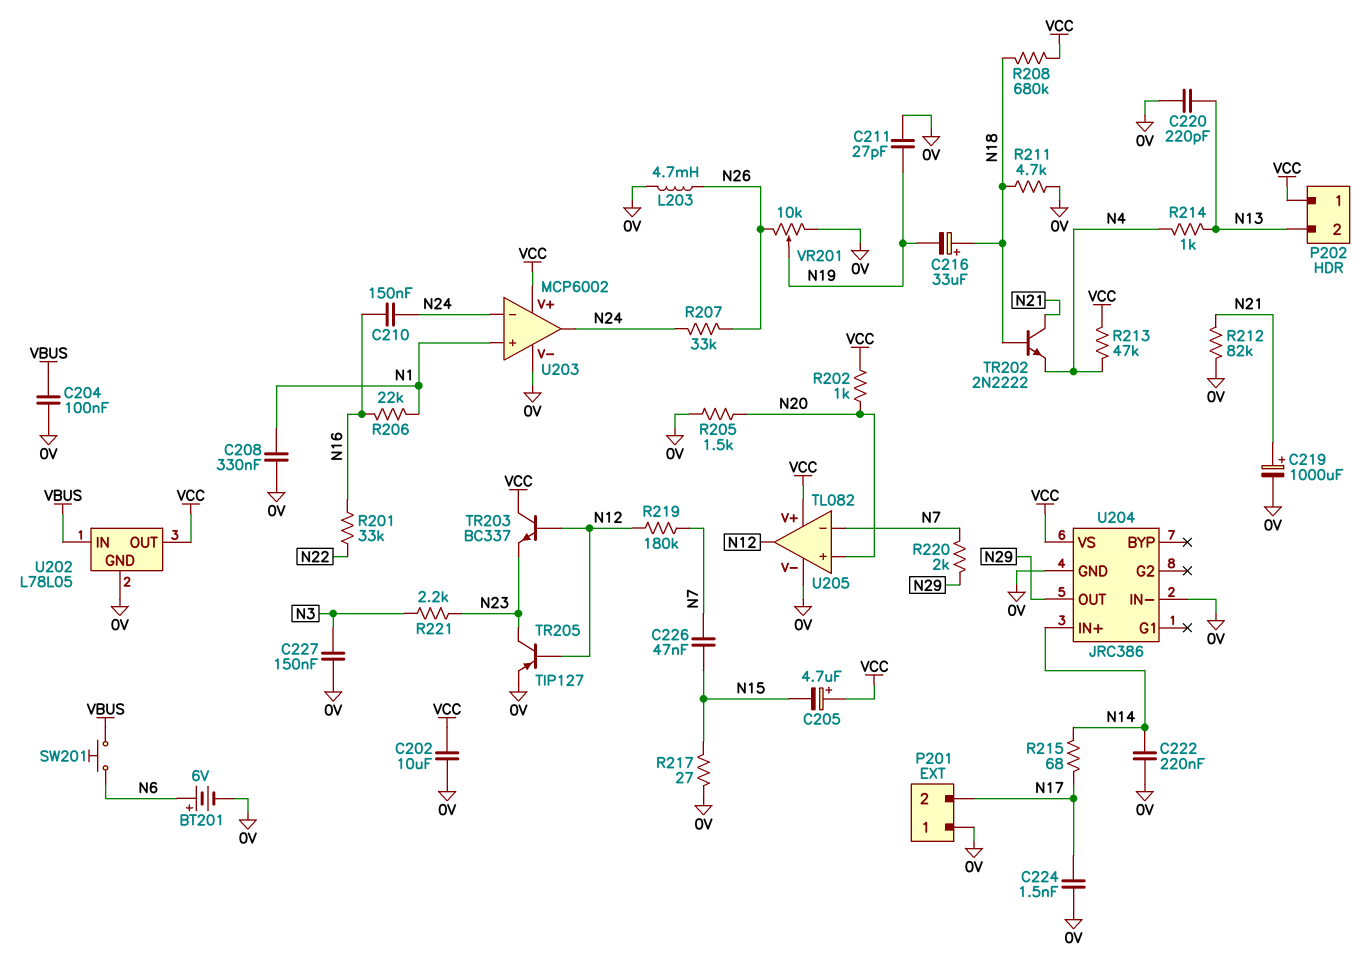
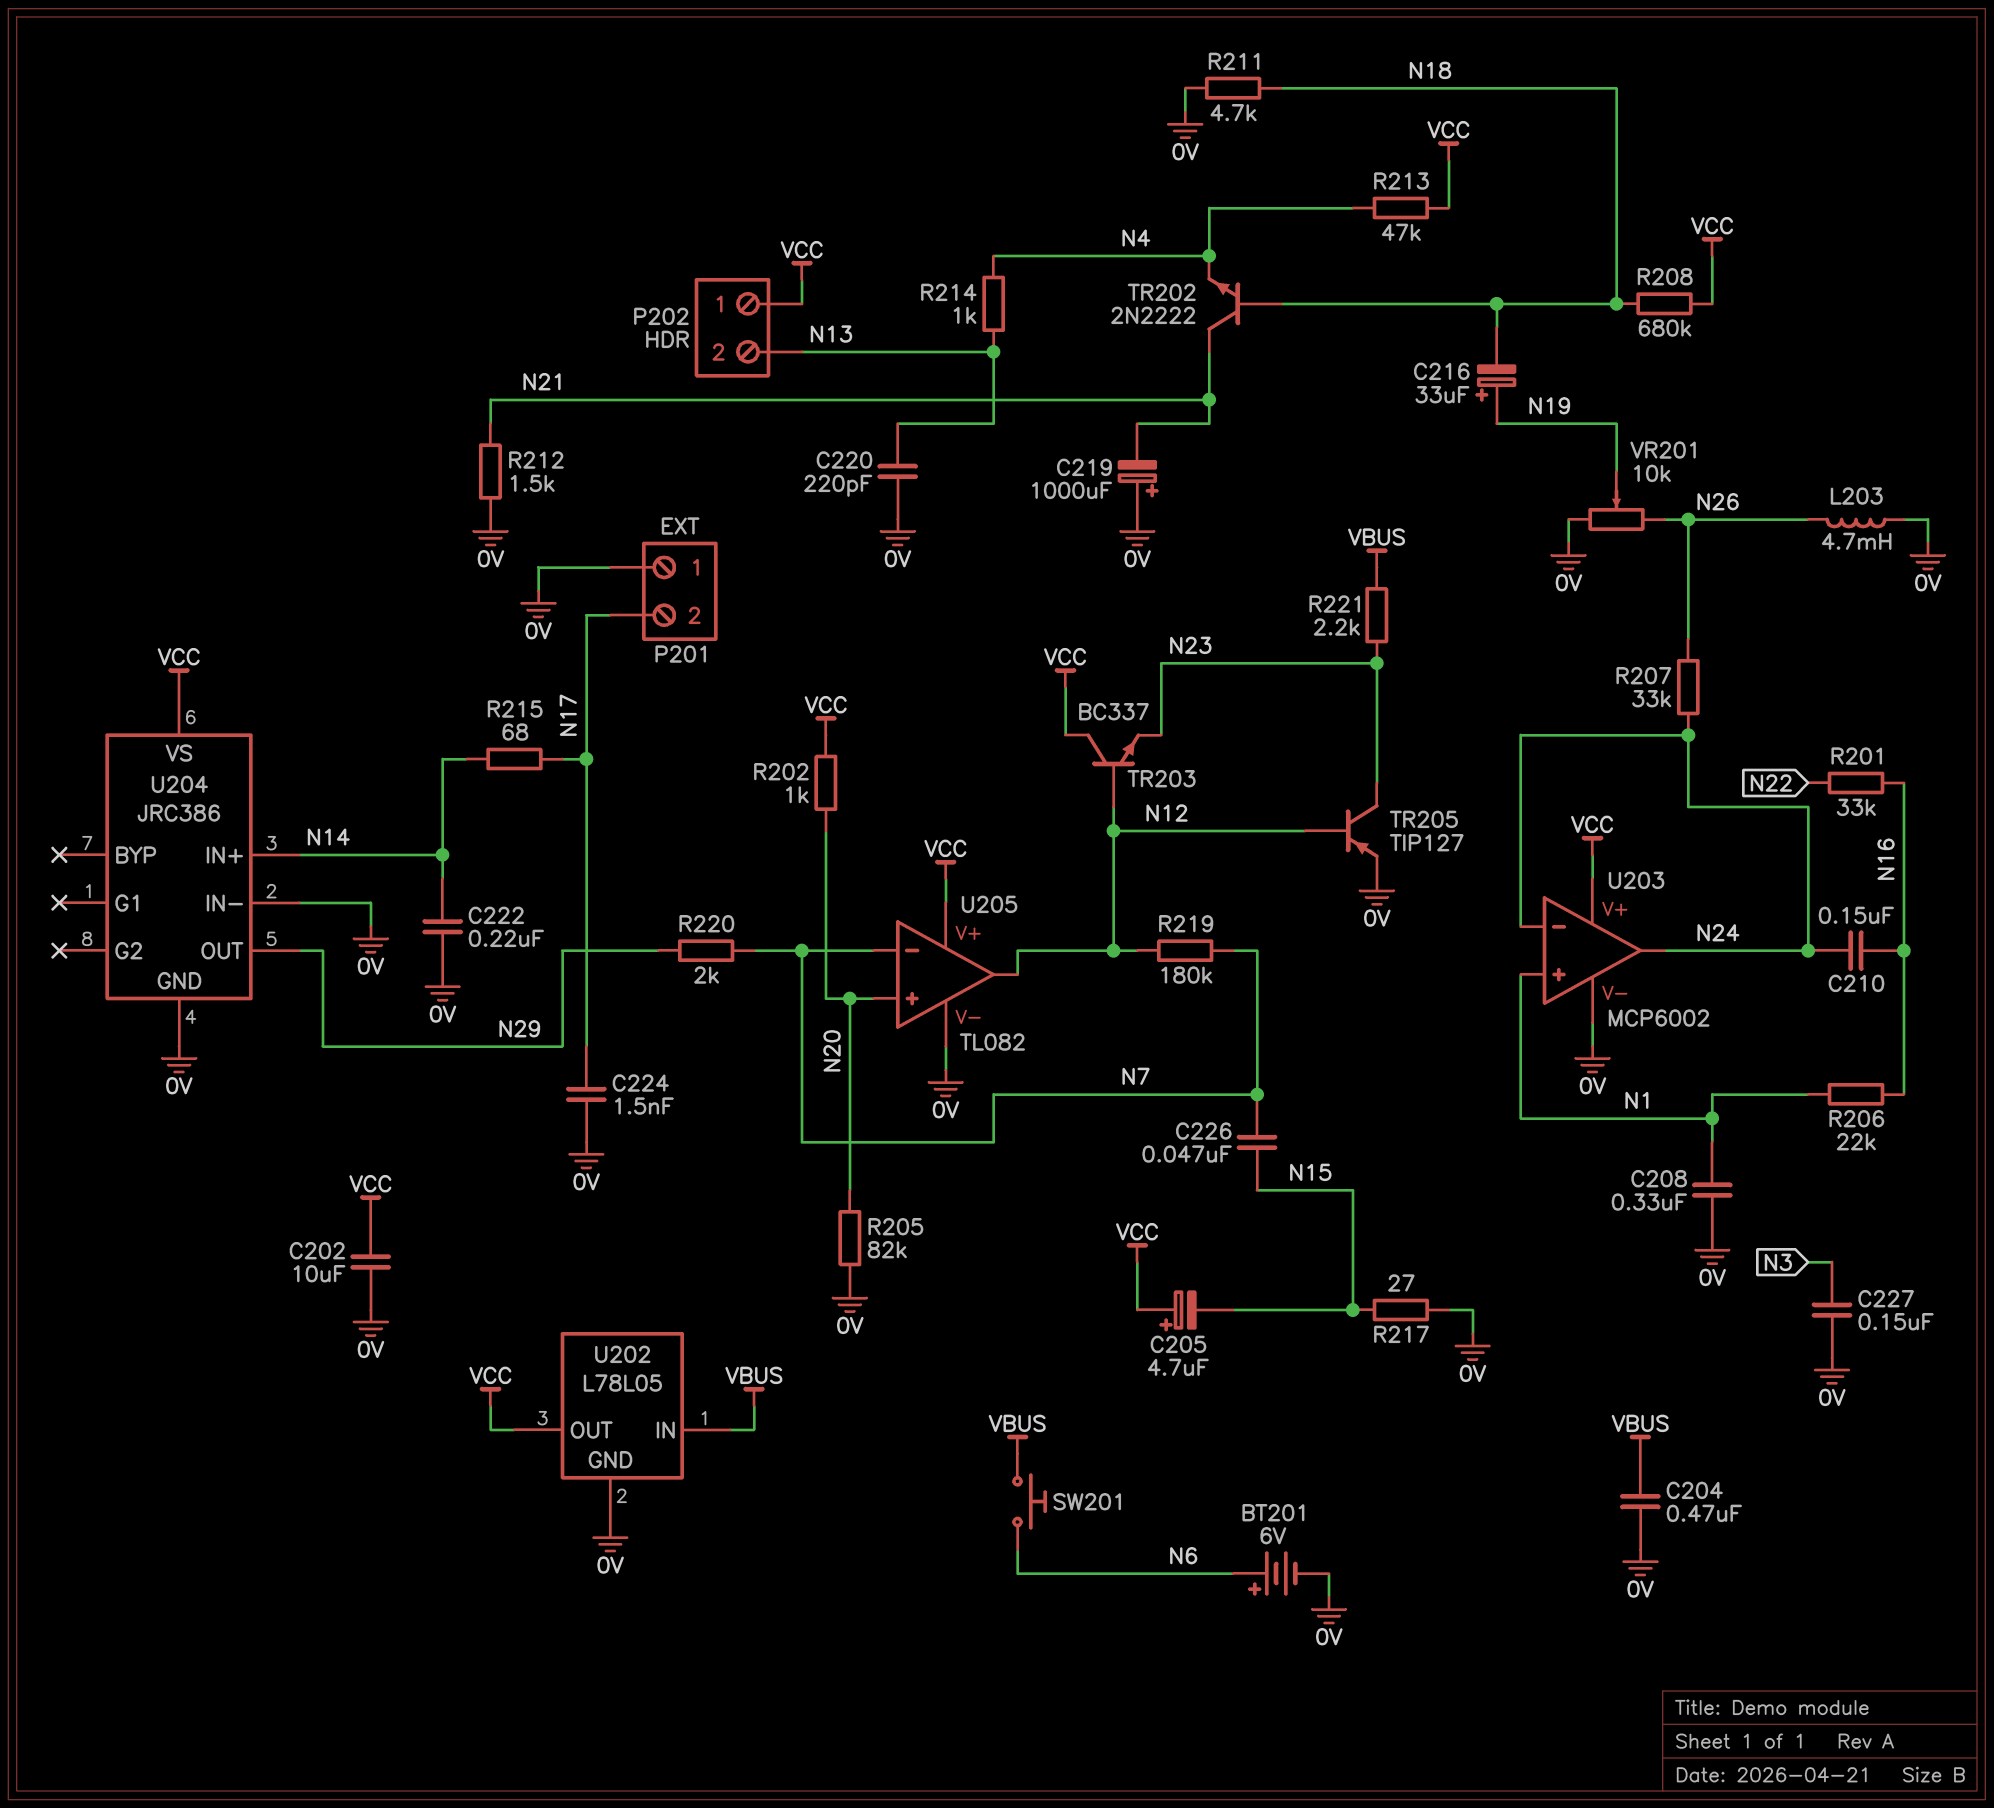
C204: 100nF (0V, VBUS) -> 470nF (0V, VBUS)
C211: 27pF (0V, N19) -> none
C216: 33uF (plus N18, minus N19) -> 33uF (plus N19, minus N18)
C219: 1000uF (plus N21, minus 0V) -> 1000uF (plus 0V, minus N21)
R205: 1.5k (0V, N20) -> 82k (0V, N20)
R212: 82k (0V, N21) -> 1.5k (0V, N21)
R221: 2.2k (N3, N23) -> 2.2k (N23, VBUS)

